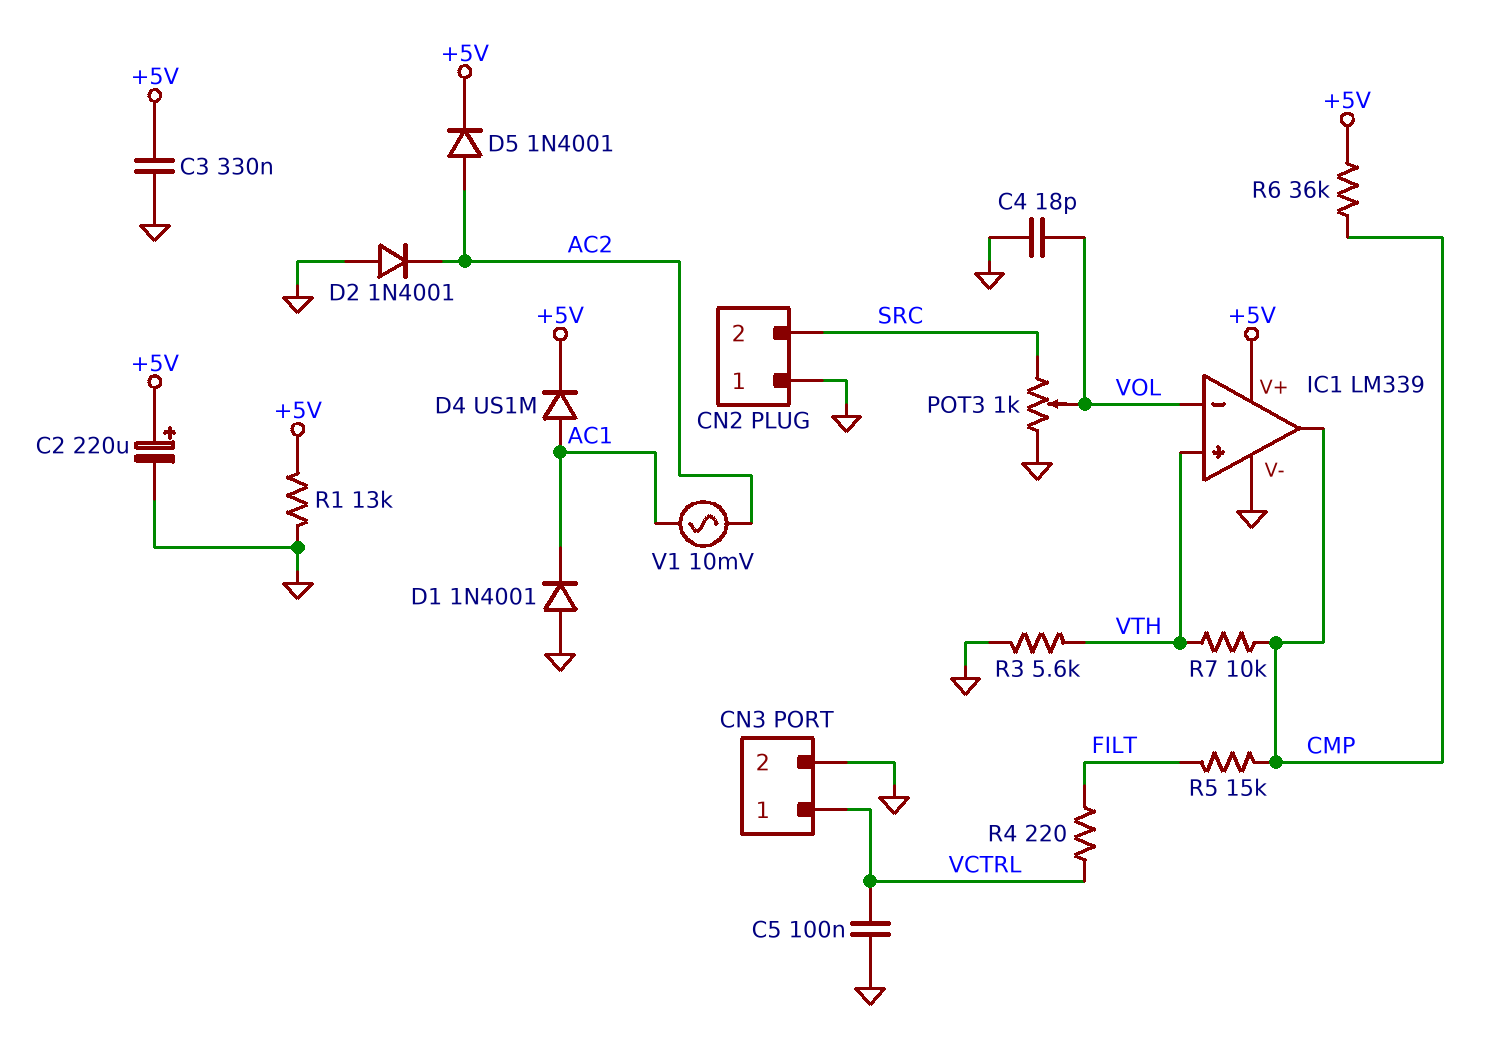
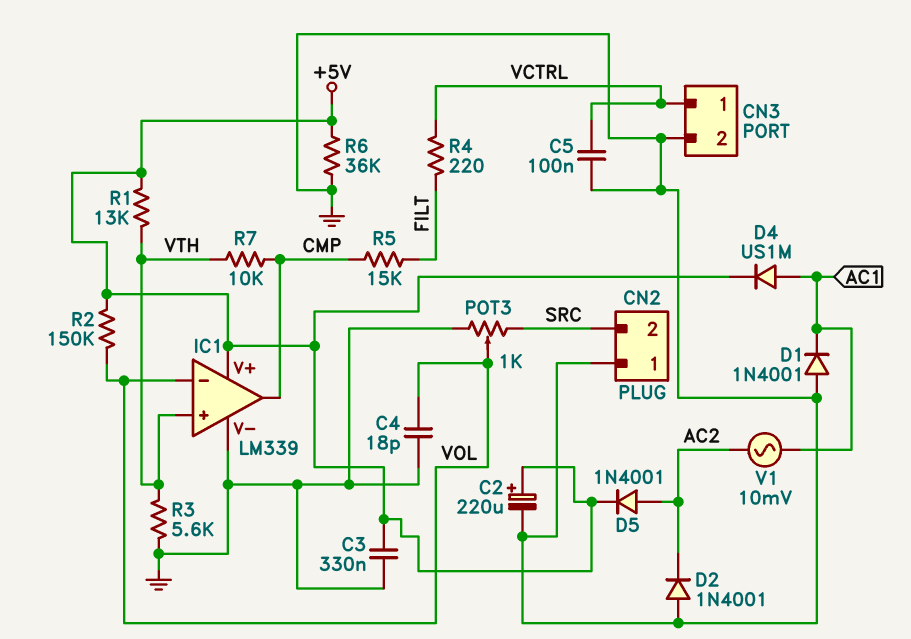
R1: 13k (+5V, GND) -> 13k (+5V, VTH)
R2: none -> 150k (+5V, VOL)
R6: 36k (+5V, CMP) -> 36k (+5V, GND)

